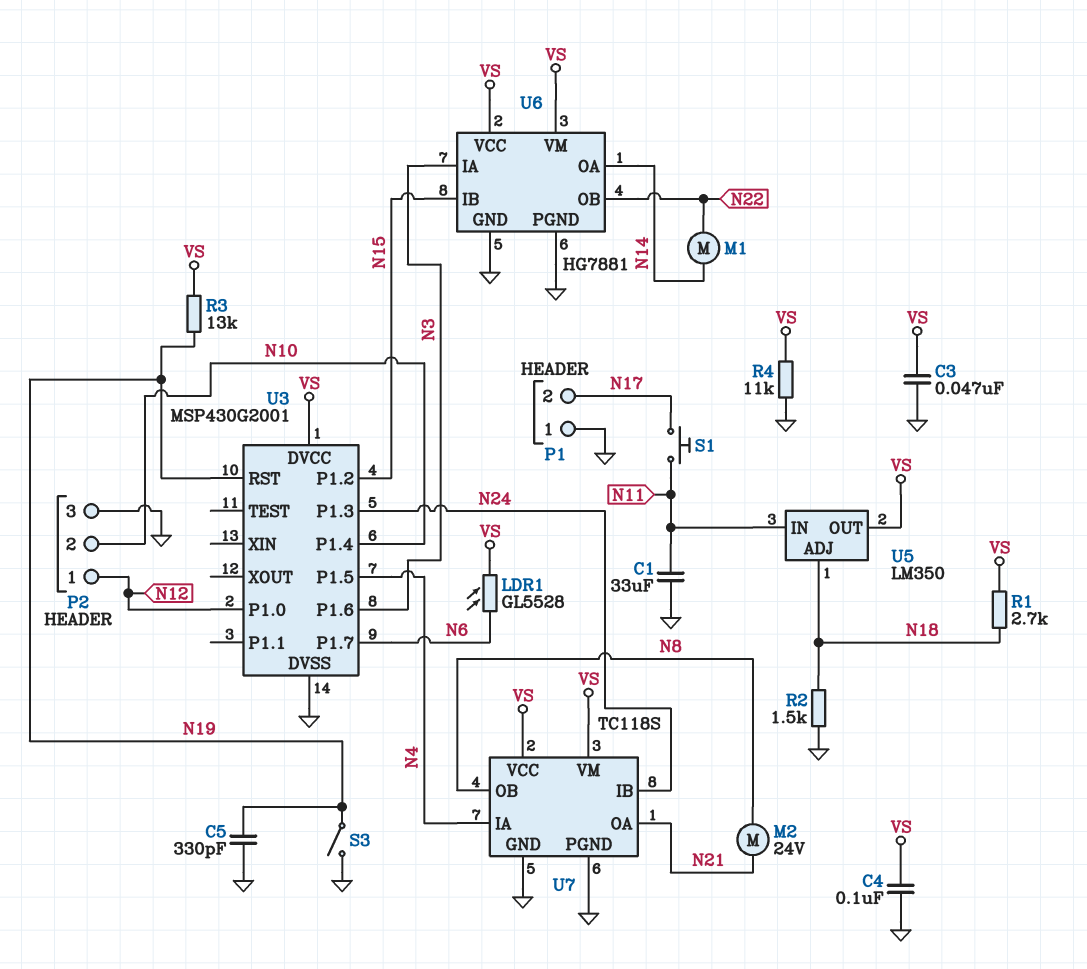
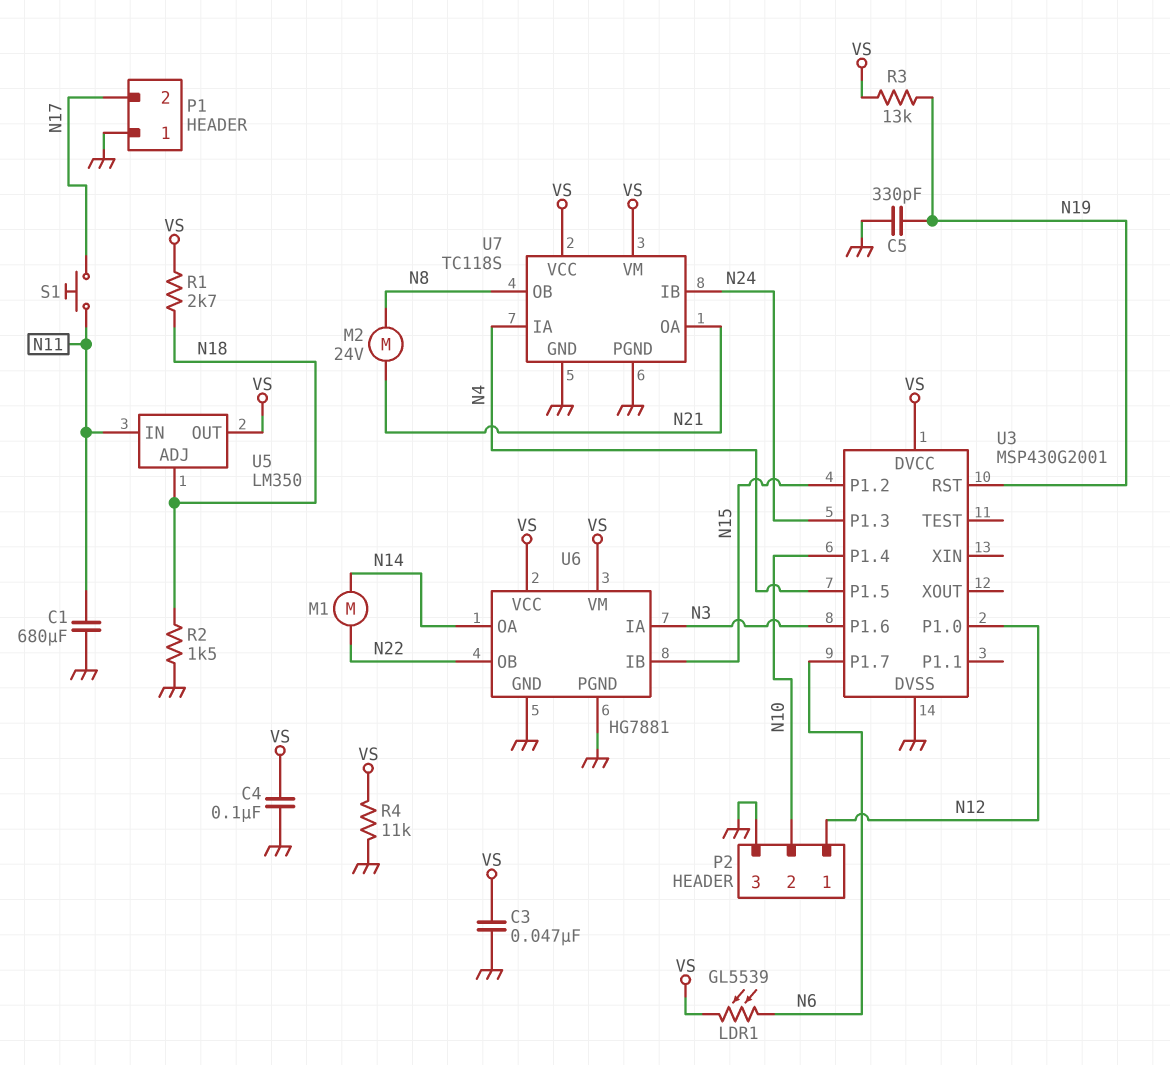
C1: 33uF (GND, N11) -> 680uF (GND, N11)
LDR1: GL5528 (N6, VS) -> GL5539 (N6, VS)
S3: switch (GND, N19) -> none

